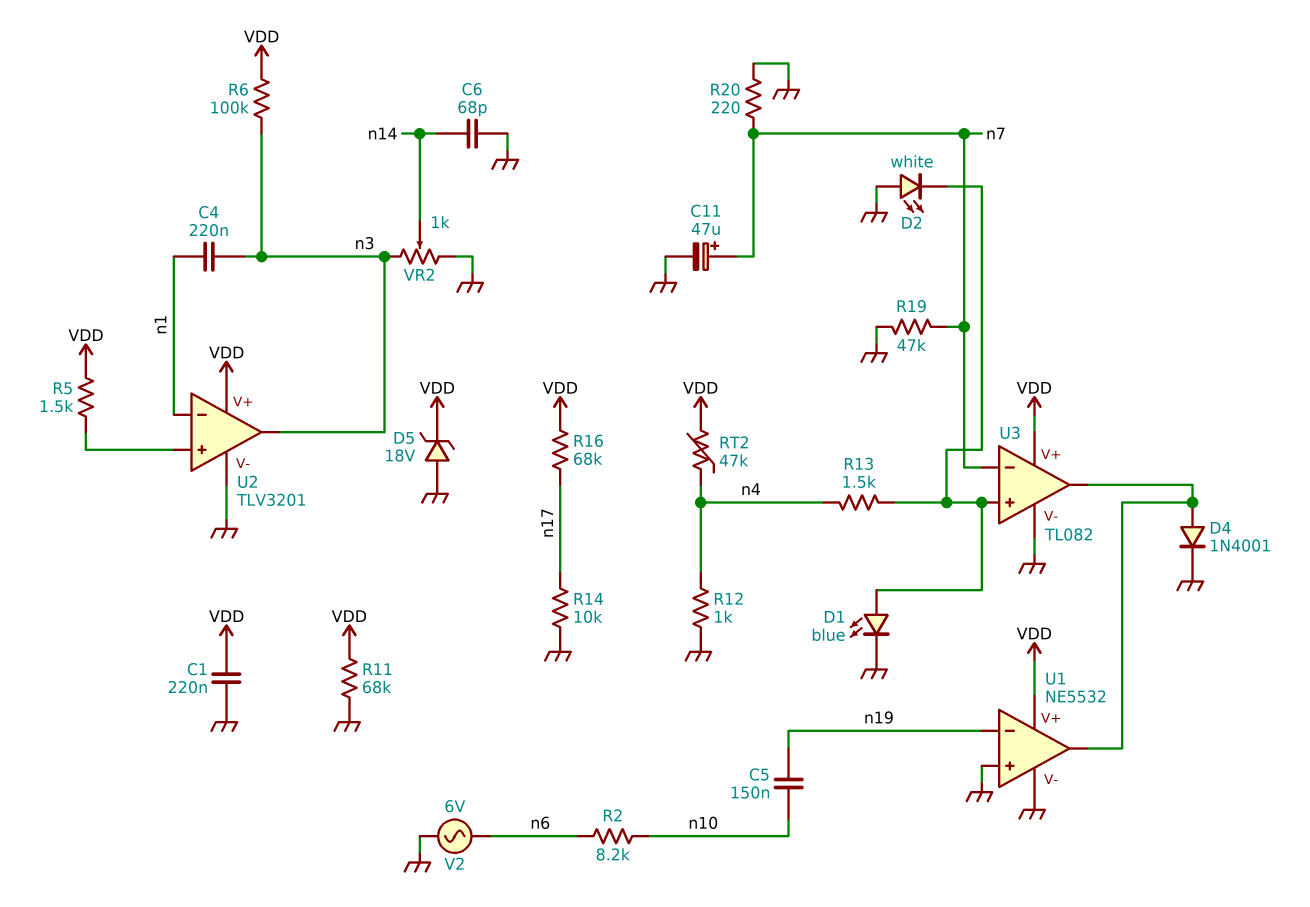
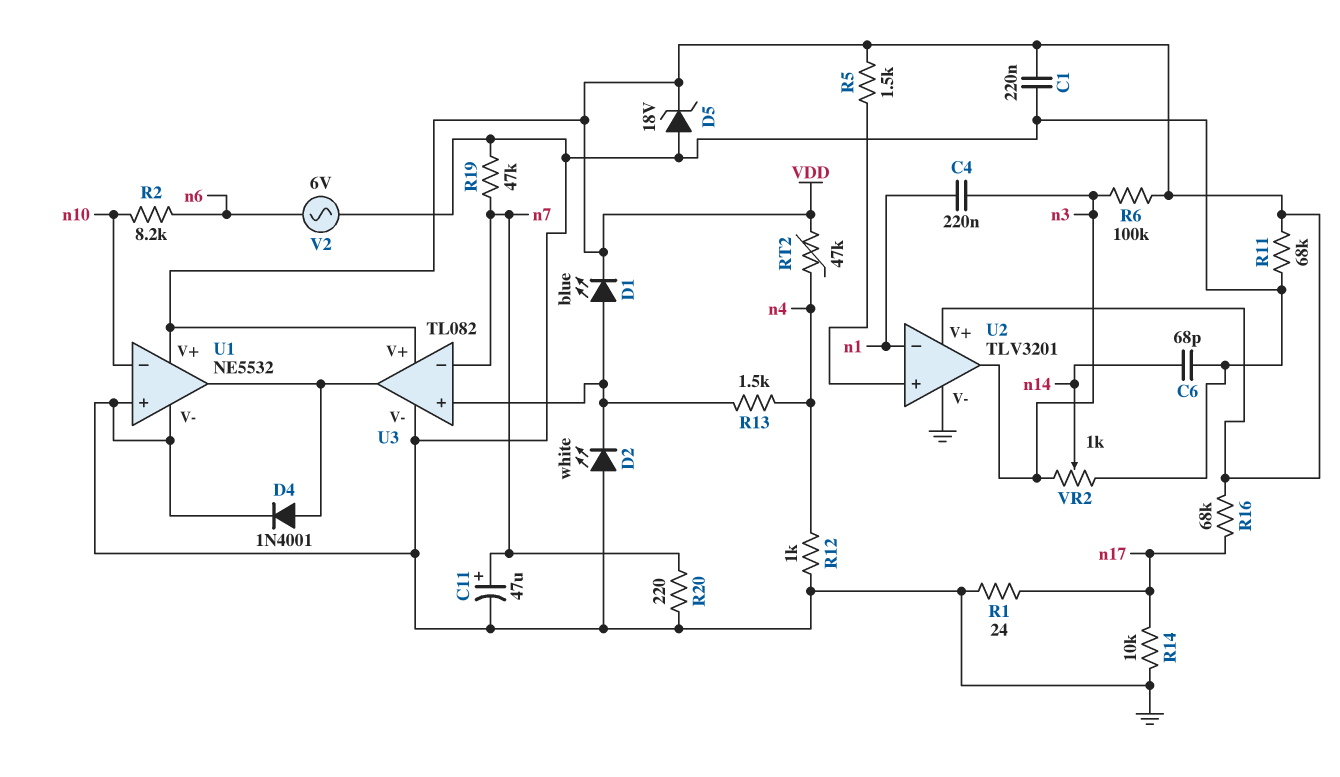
C5: 150nF (n10, n19) -> none
D1: LED blue (A U3/in+, K GND) -> LED blue (A U3/in+, K VDD)
R1: none -> 24 (GND, n17)
U1 pin in-: n19 -> n10

